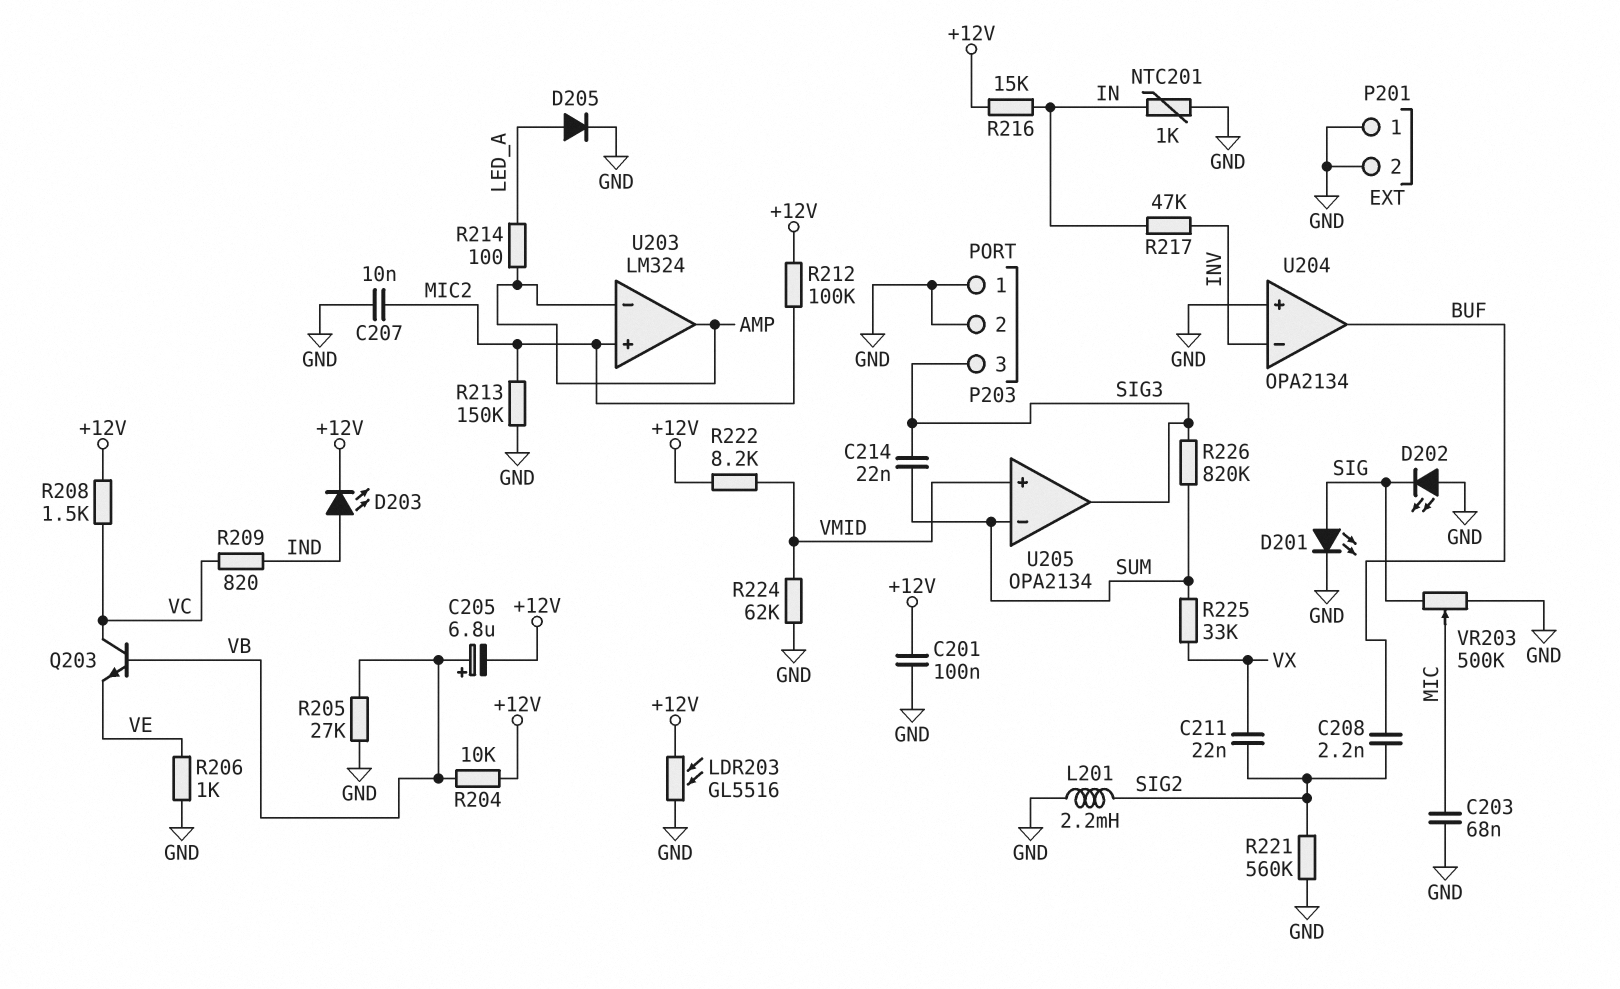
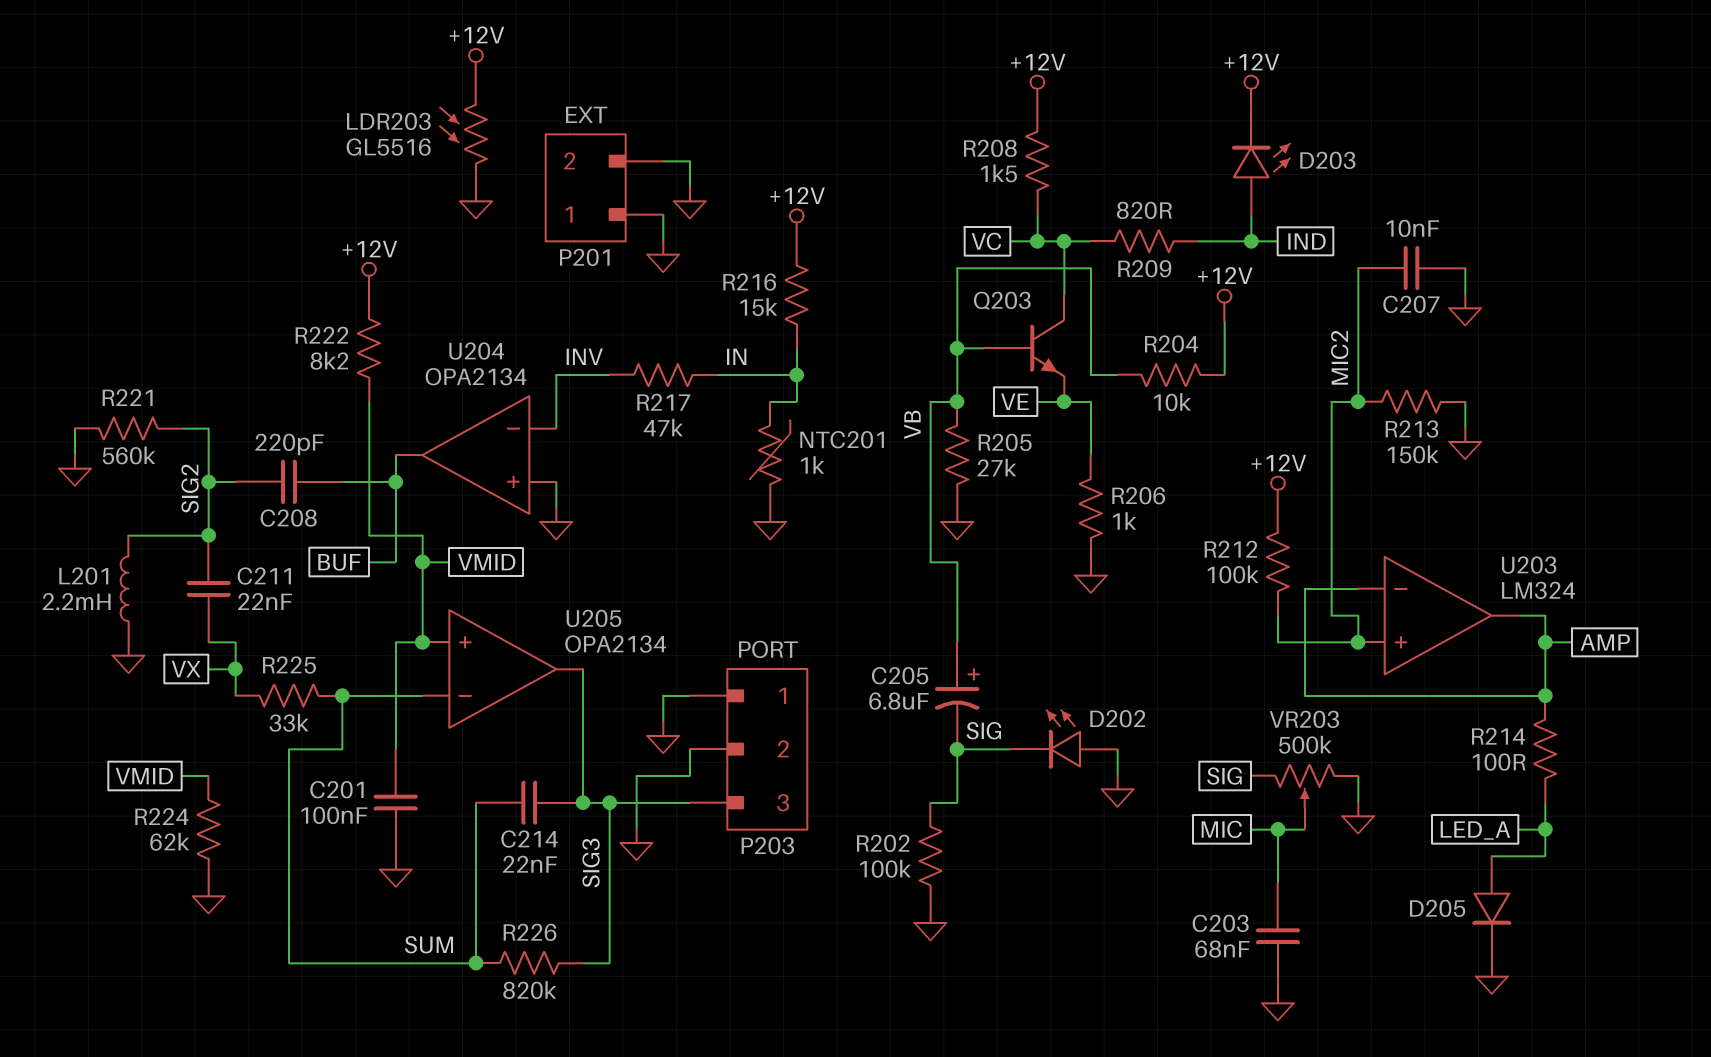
C201: 100nF (+12V, GND) -> 100nF (GND, VMID)
C205: 6.8uF (plus VB, minus +12V) -> 6.8uF (plus VB, minus SIG)
C208: 2.2nF (BUF, SIG2) -> 220pF (BUF, SIG2)
D201: LED (A SIG, K GND) -> none
R202: none -> 100k (GND, SIG)

